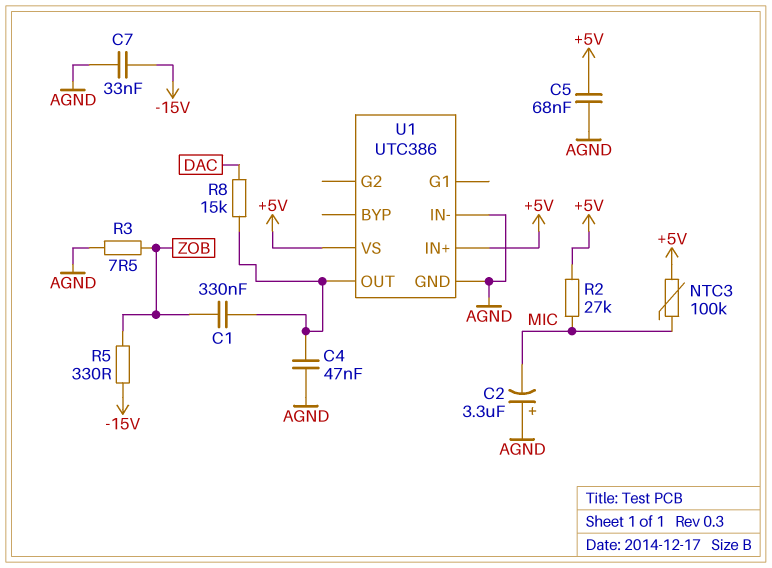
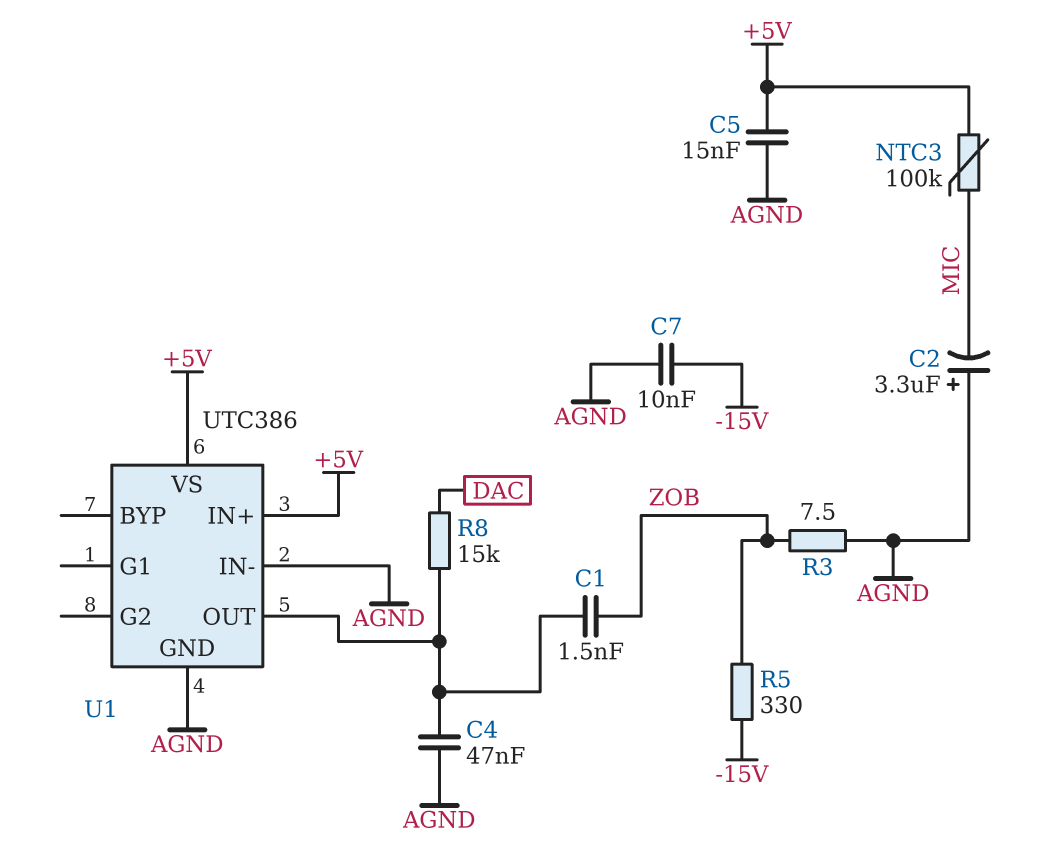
C1: 330nF (U1/OUT, ZOB) -> 1.5nF (U1/OUT, ZOB)
C5: 68nF (+5V, AGND) -> 15nF (+5V, AGND)
C7: 33nF (-15V, AGND) -> 10nF (-15V, AGND)
R2: 27k (+5V, MIC) -> none

